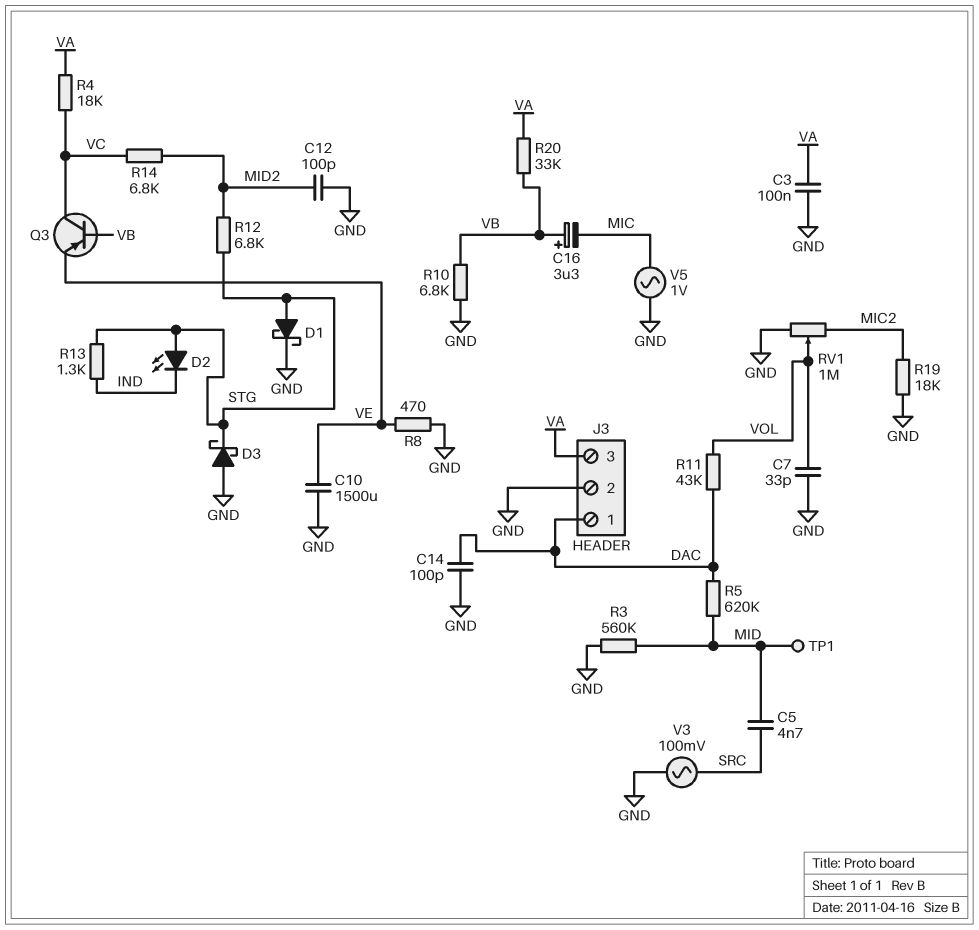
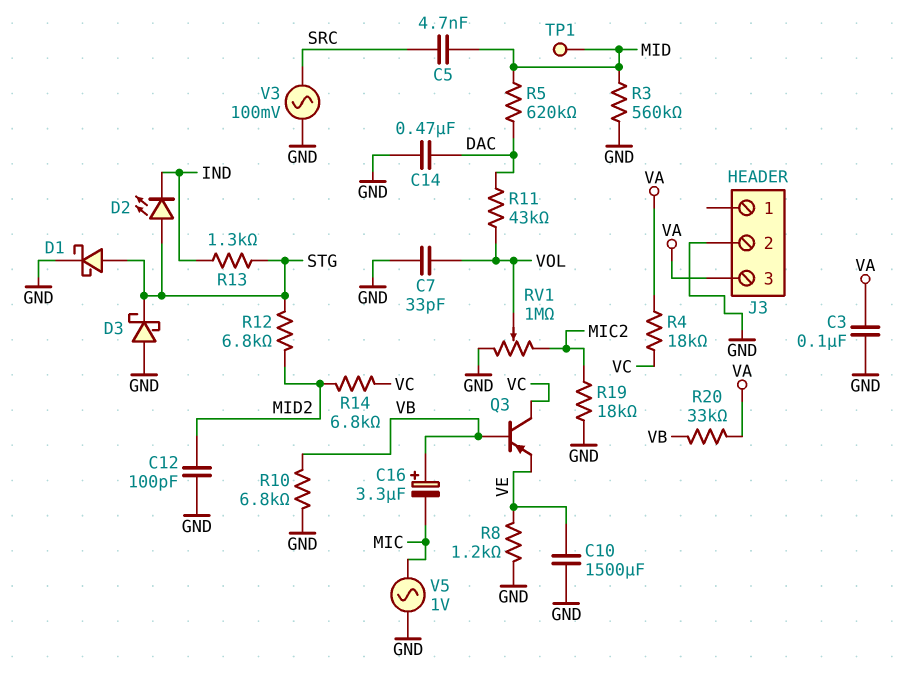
C14: 100pF (DAC, GND) -> 470nF (DAC, GND)
J3 pin 1: DAC -> none
R8: 470 (GND, VE) -> 1.2k (GND, VE)

